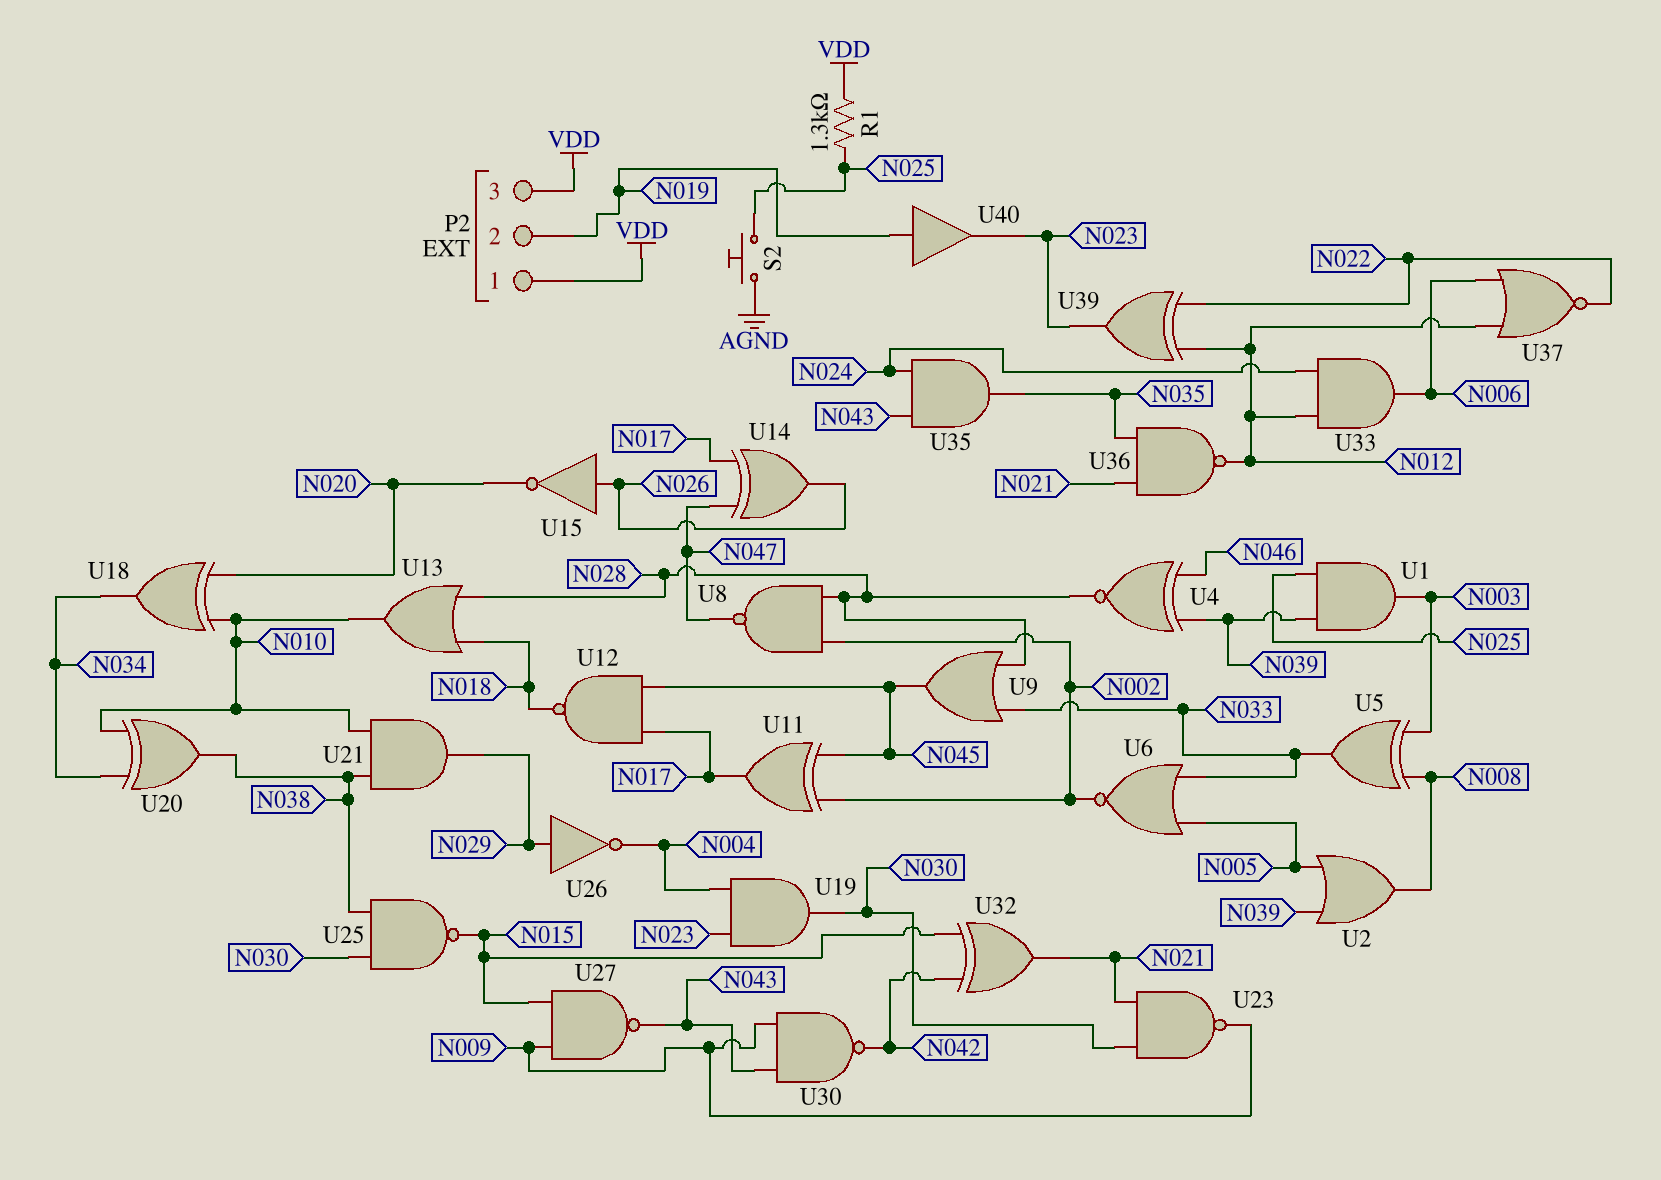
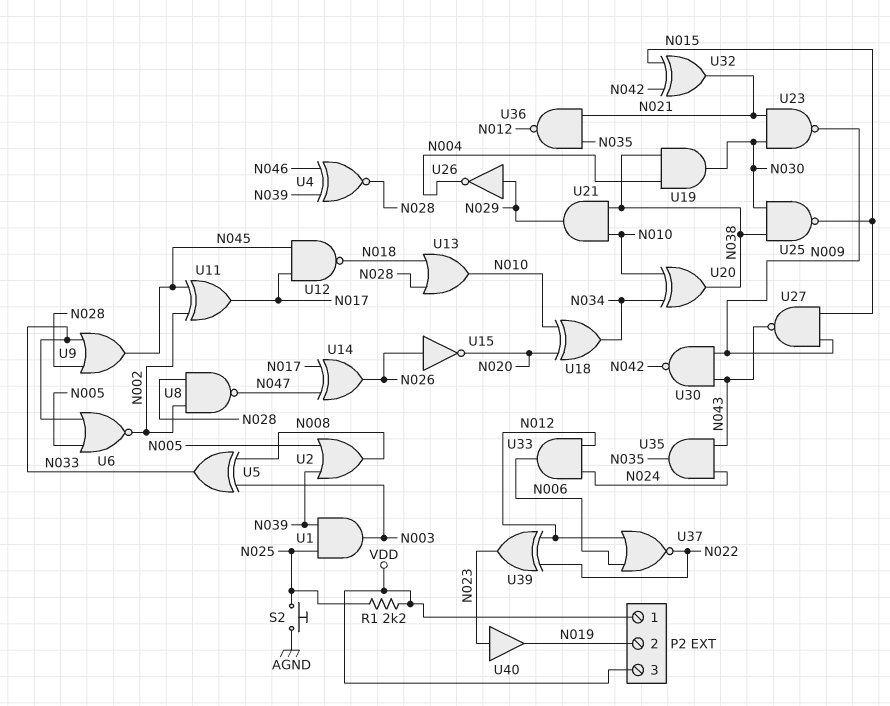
R1: 1.3k (N025, VDD) -> 2.2k (N025, VDD)
U19: AND (in N004, in N023, out N030) -> AND (in N004, in N038, out N030)
U40: buffer (in N019, out N023) -> buffer (in N023, out N019)

